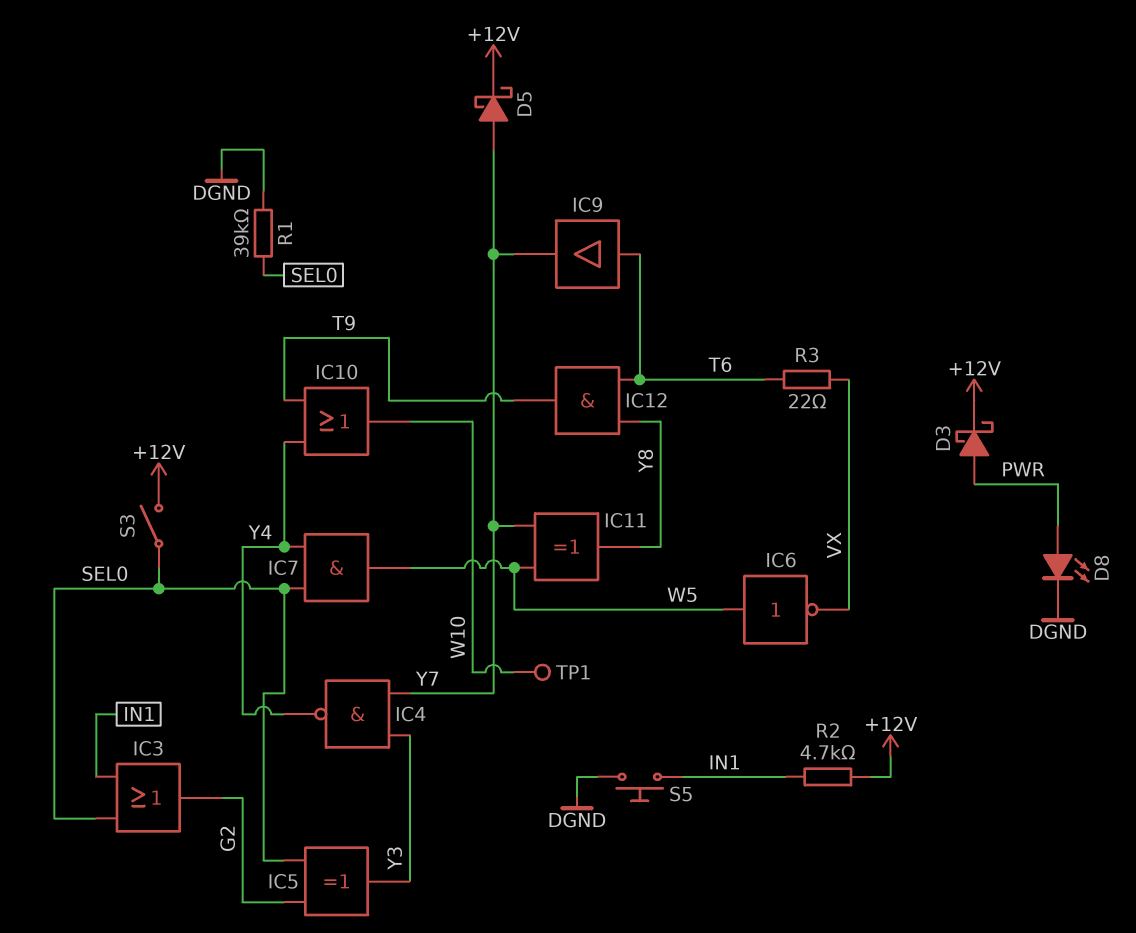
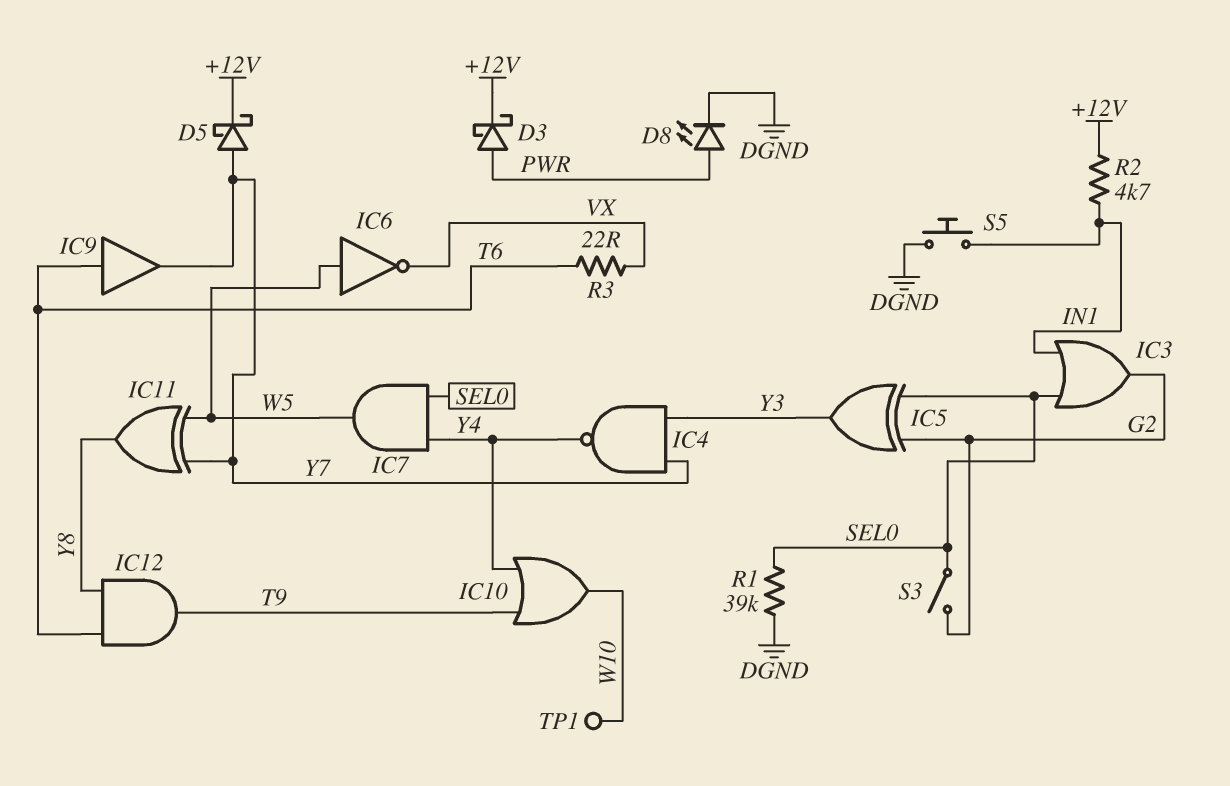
S3: switch (+12V, SEL0) -> switch (G2, SEL0)

